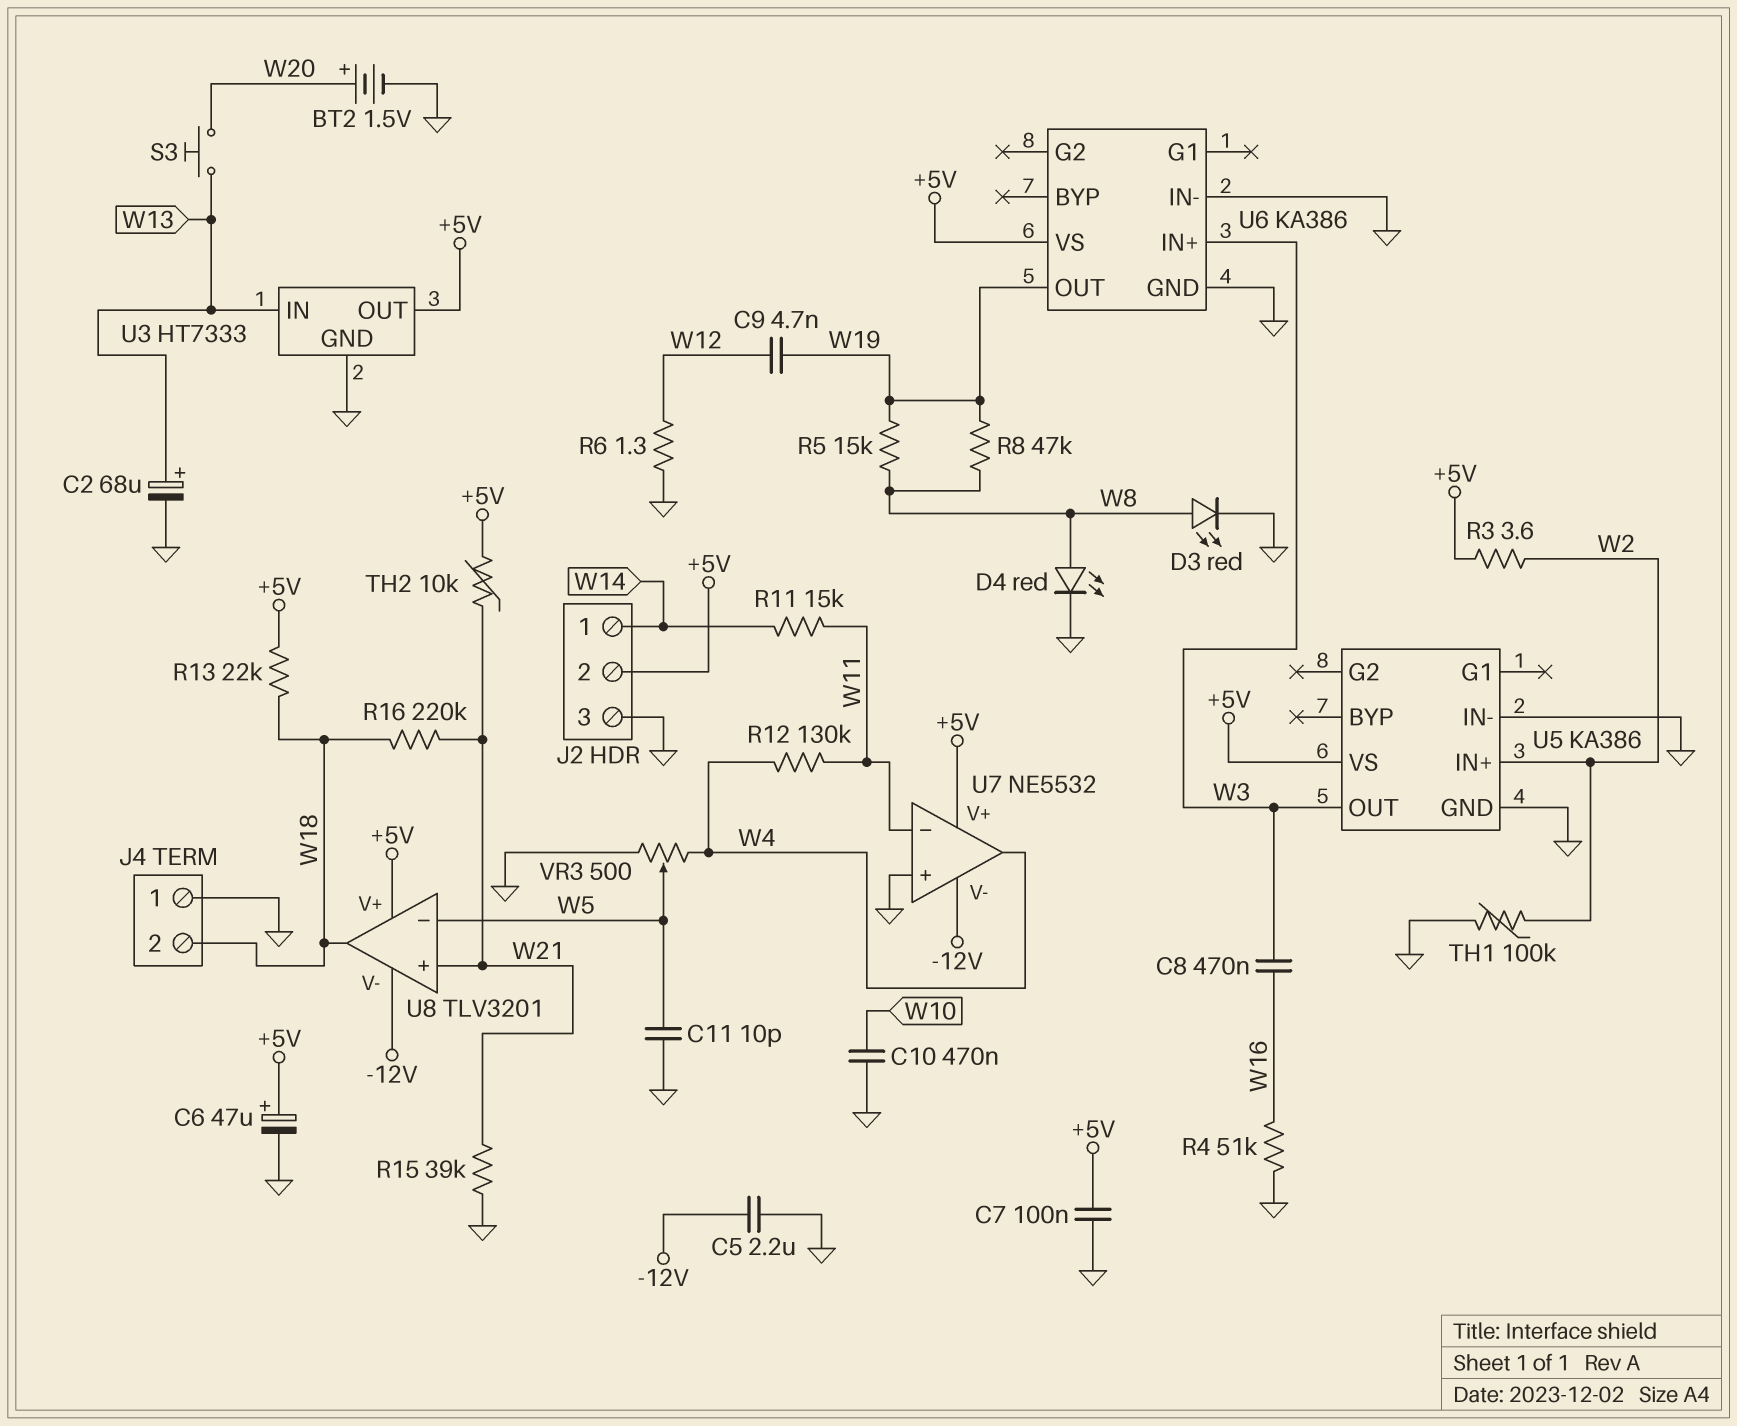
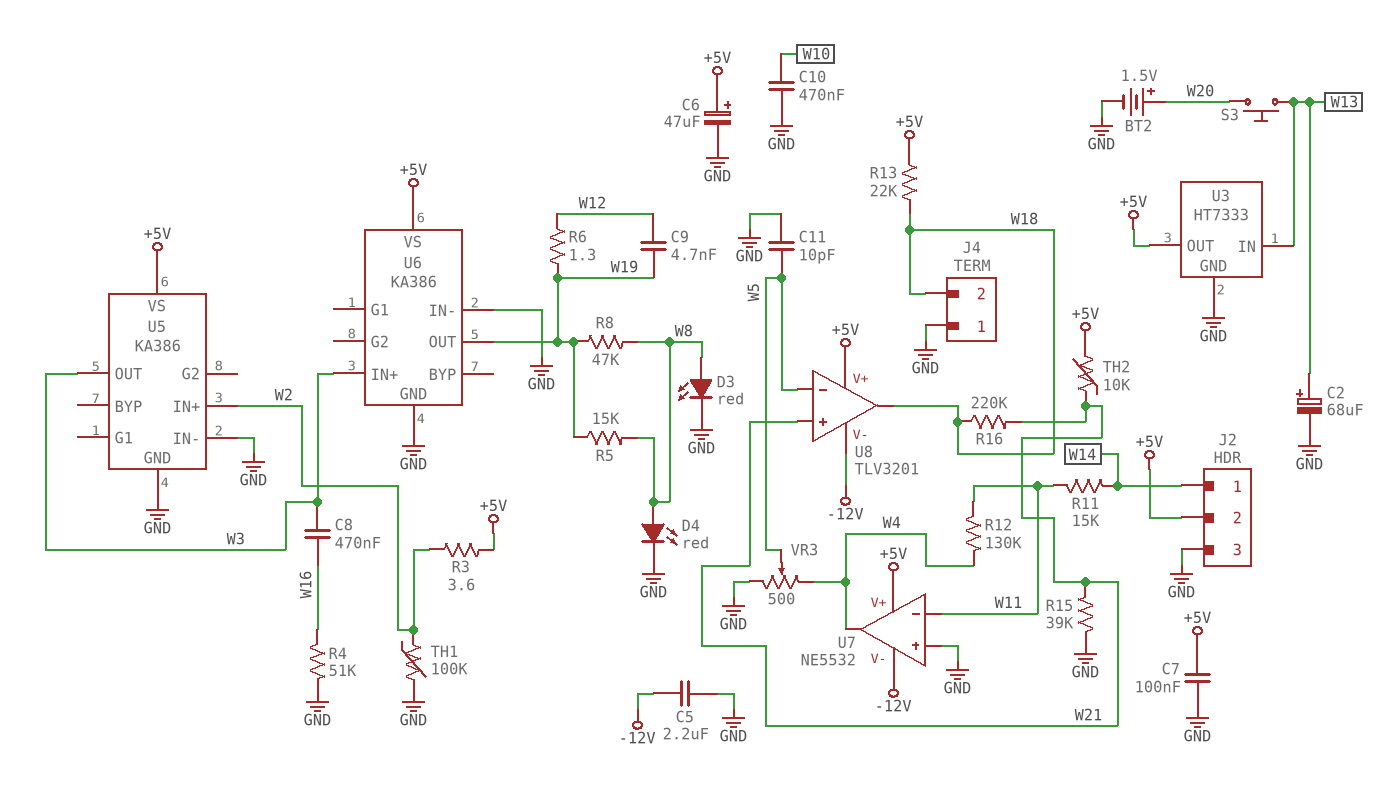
R6: 1.3 (GND, W12) -> 1.3 (W12, W19)

